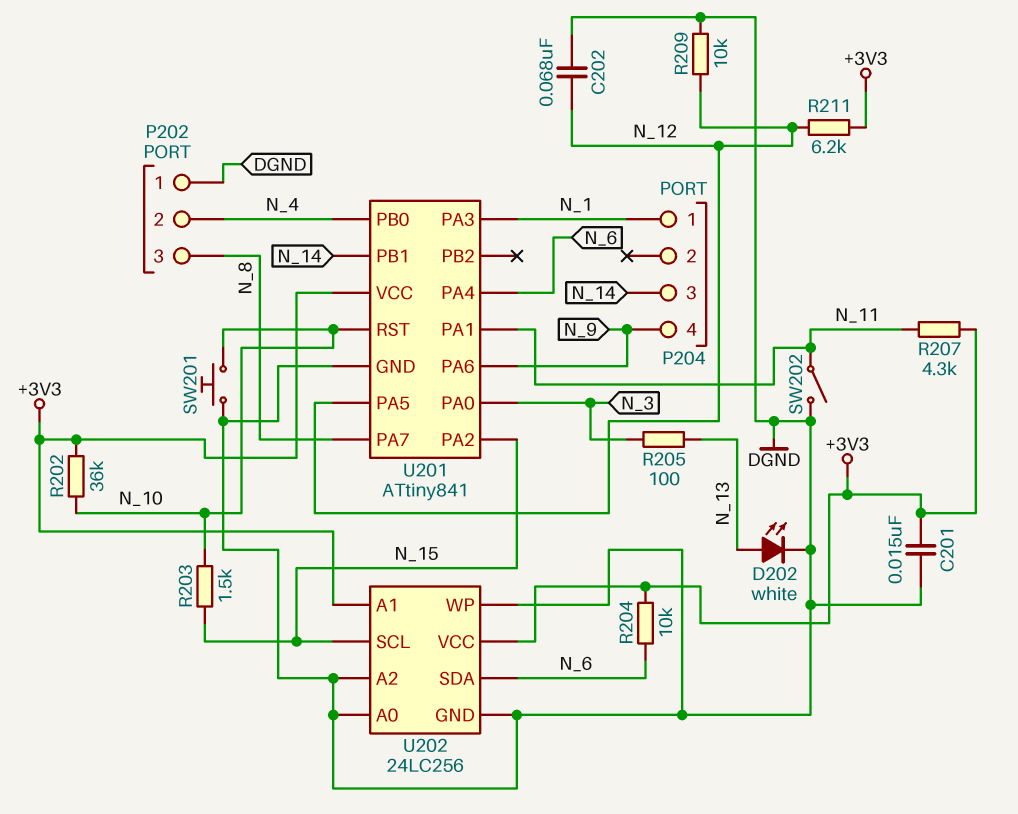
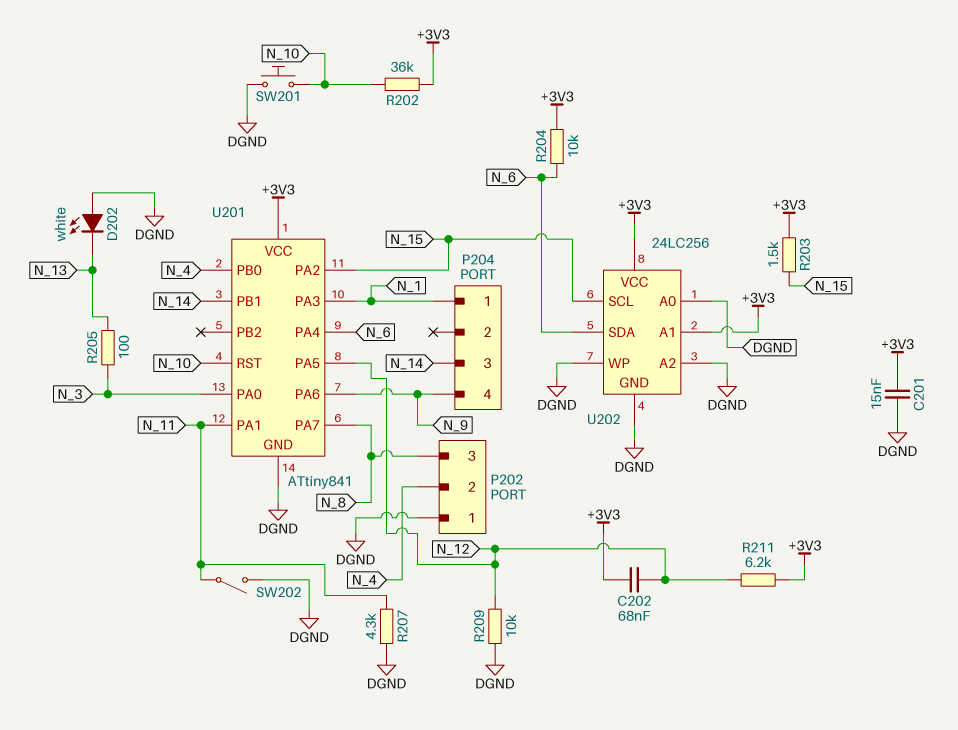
C202: 68nF (DGND, N_12) -> 68nF (+3V3, N_12)
D202: LED white (A N_13, K DGND) -> LED white (A DGND, K N_13)
R203: 1.5k (N_10, N_15) -> 1.5k (+3V3, N_15)
R207: 4.3k (+3V3, N_11) -> 4.3k (DGND, N_11)

